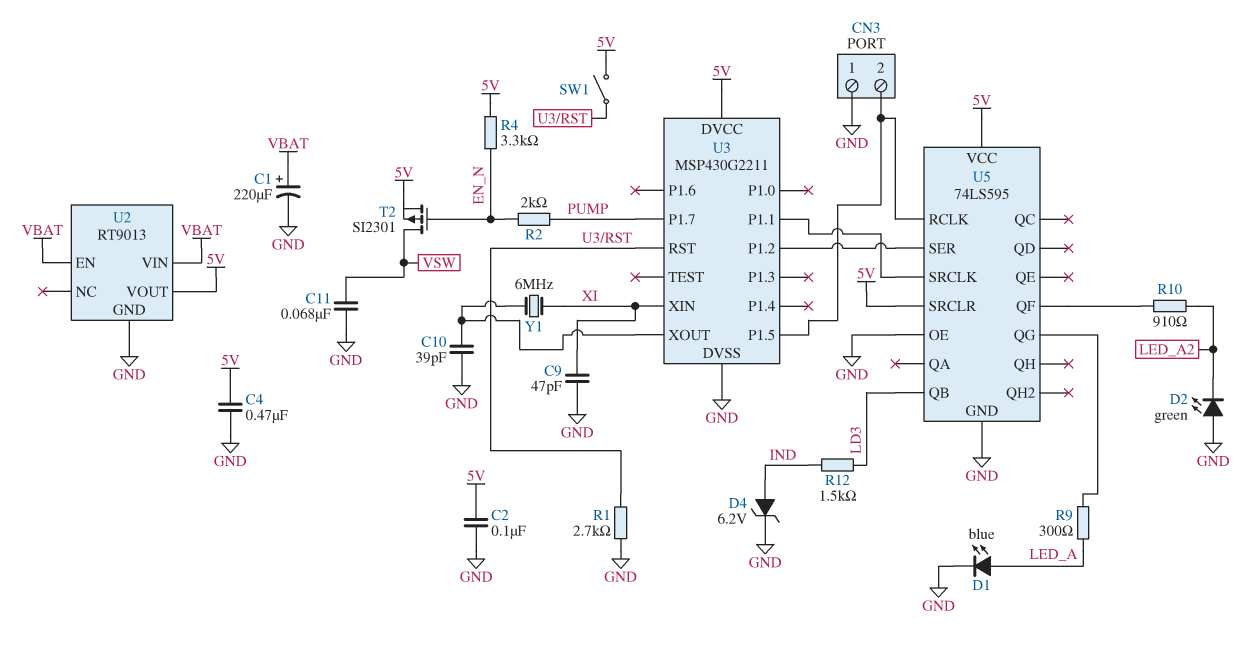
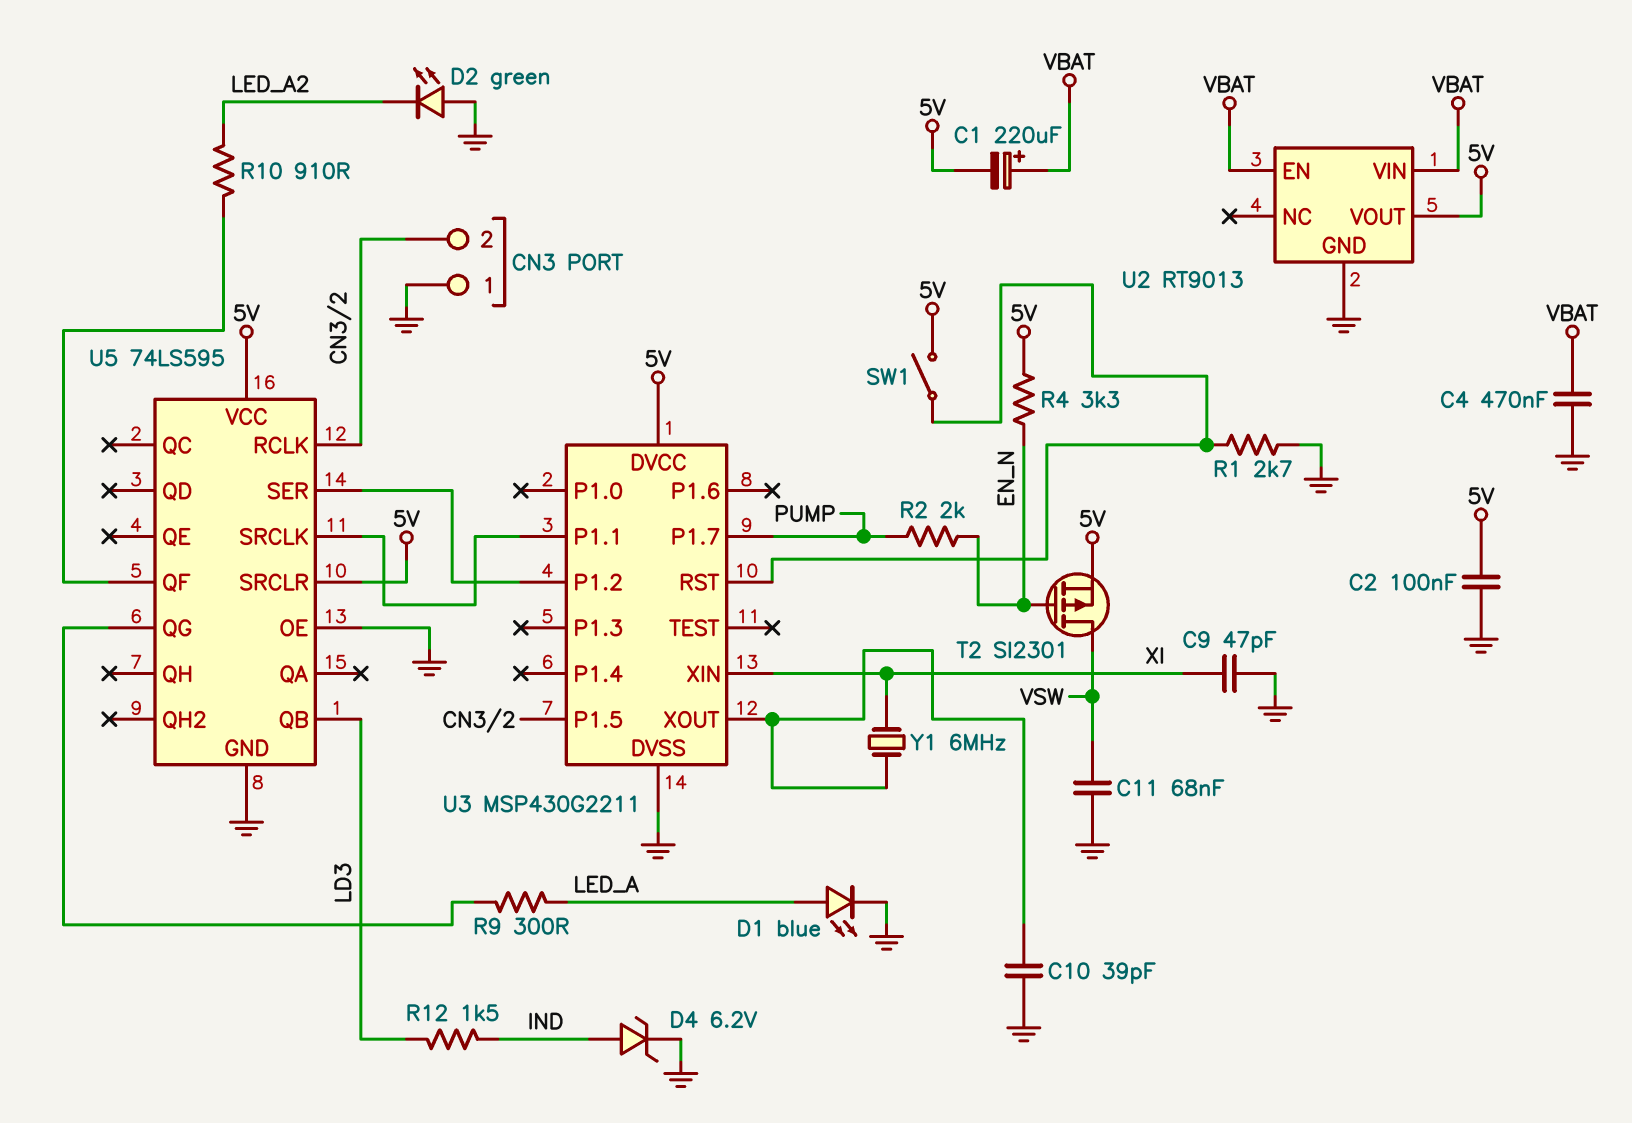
C1: 220uF (plus VBAT, minus GND) -> 220uF (plus VBAT, minus 5V)
C4: 470nF (5V, GND) -> 470nF (GND, VBAT)

